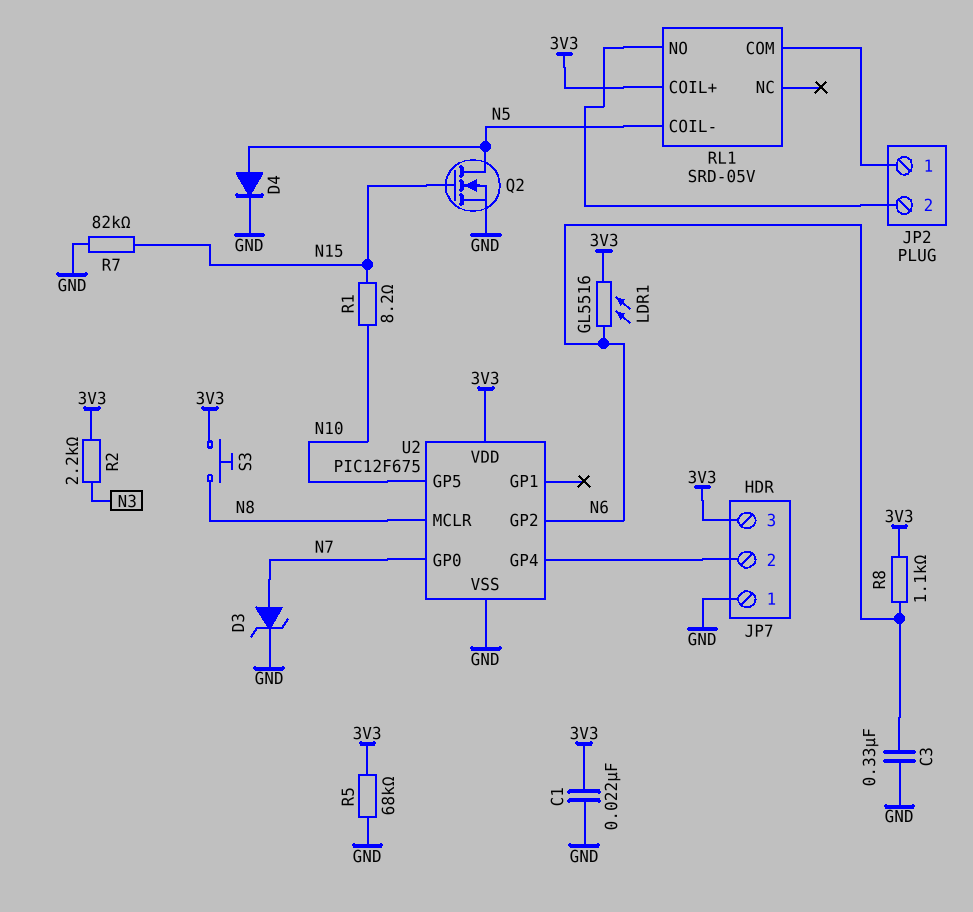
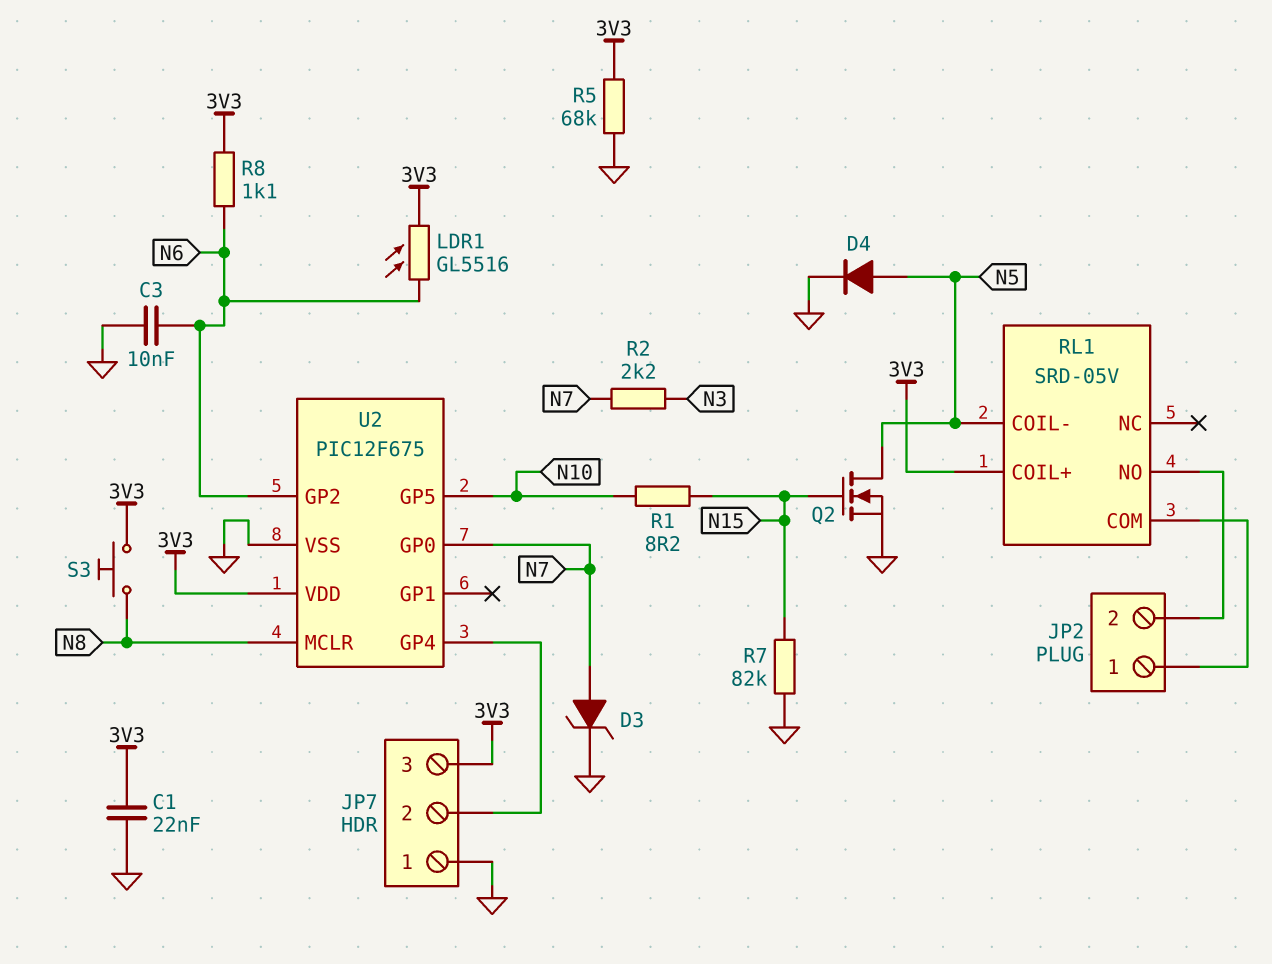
C3: 330nF (GND, N6) -> 10nF (GND, N6)
R2: 2.2k (3V3, N3) -> 2.2k (N3, N7)

